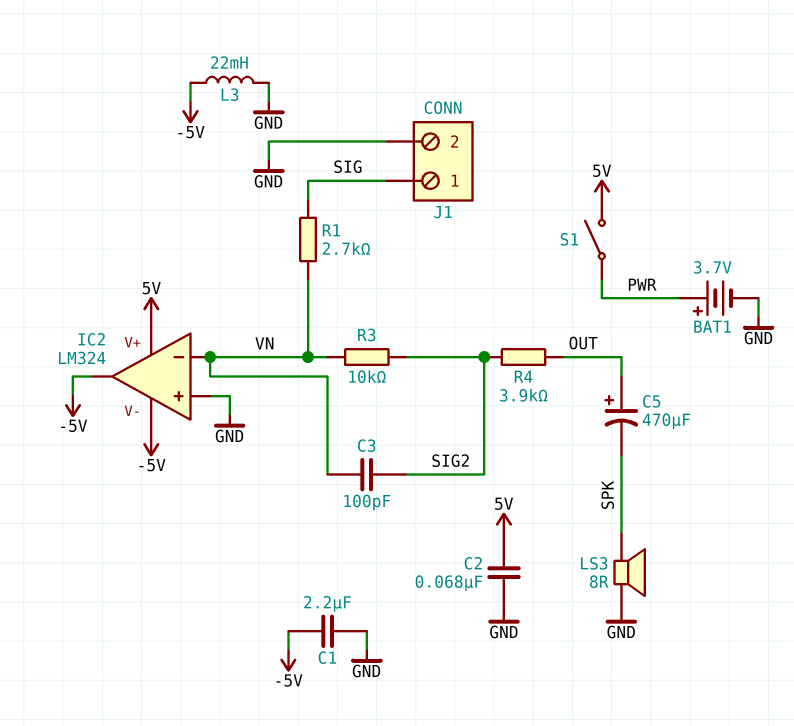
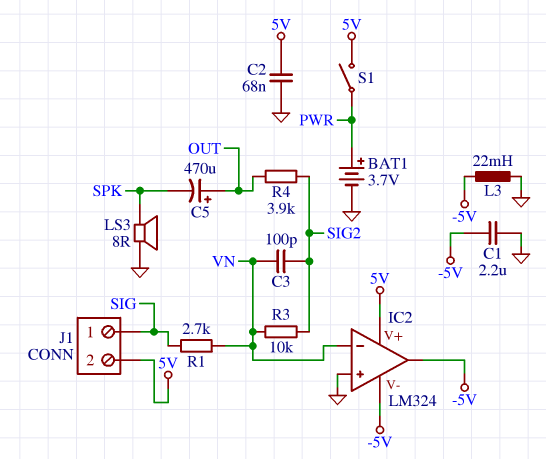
J1 pin 2: GND -> 5V

